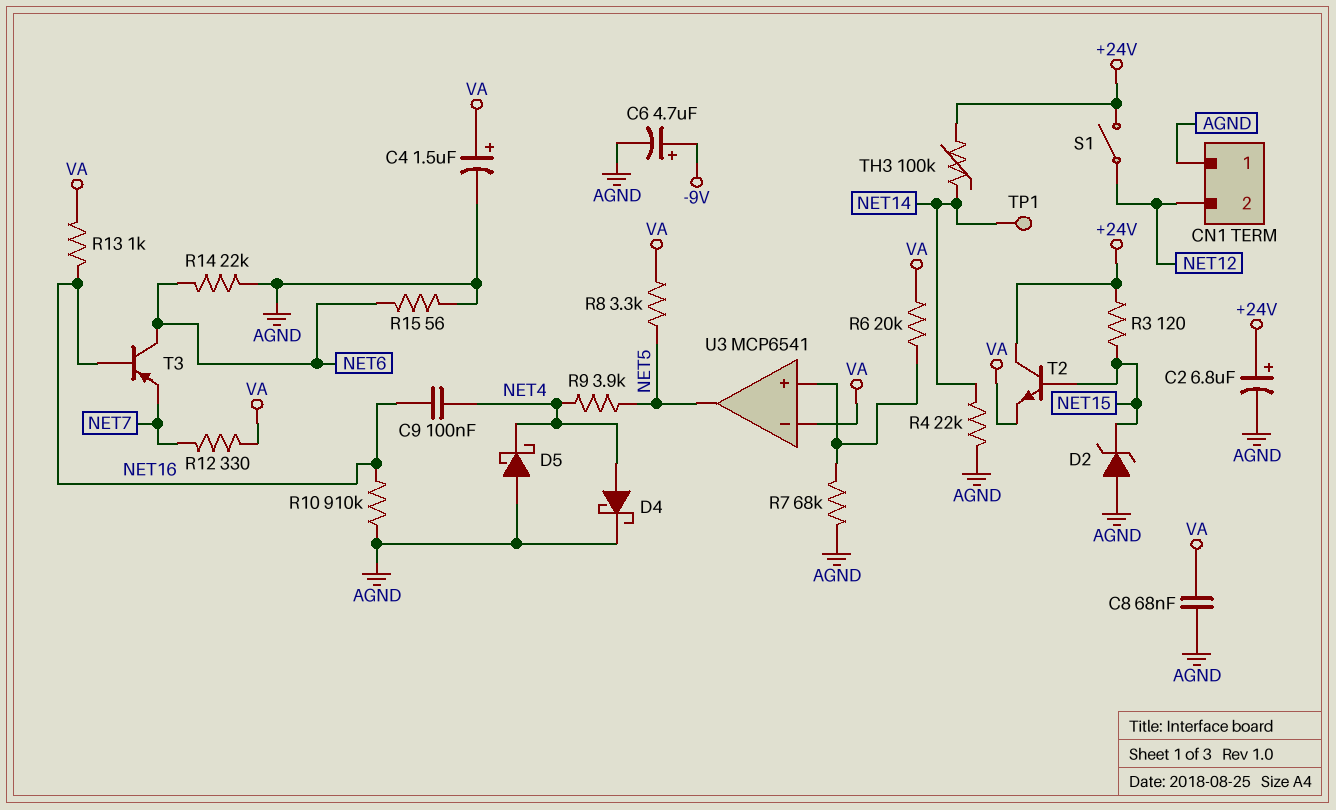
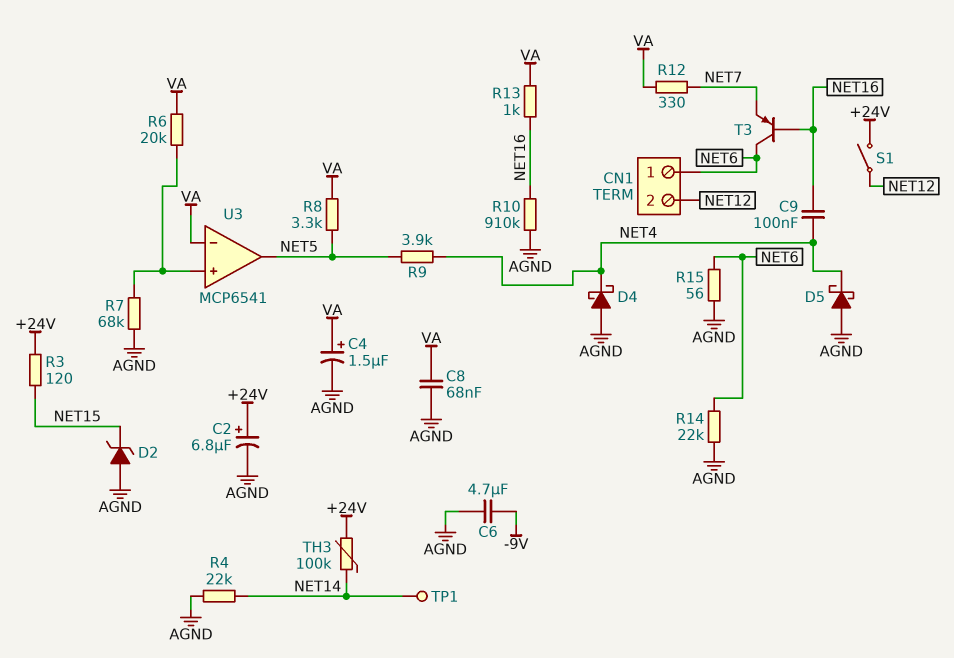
C6: 4.7uF (plus -9V, minus AGND) -> 4.7uF (-9V, AGND)
CN1 pin 1: AGND -> NET6
D4: schottky (A NET4, K AGND) -> schottky (A AGND, K NET4)
T2: NPN (B NET15, C +24V, E VA) -> none

